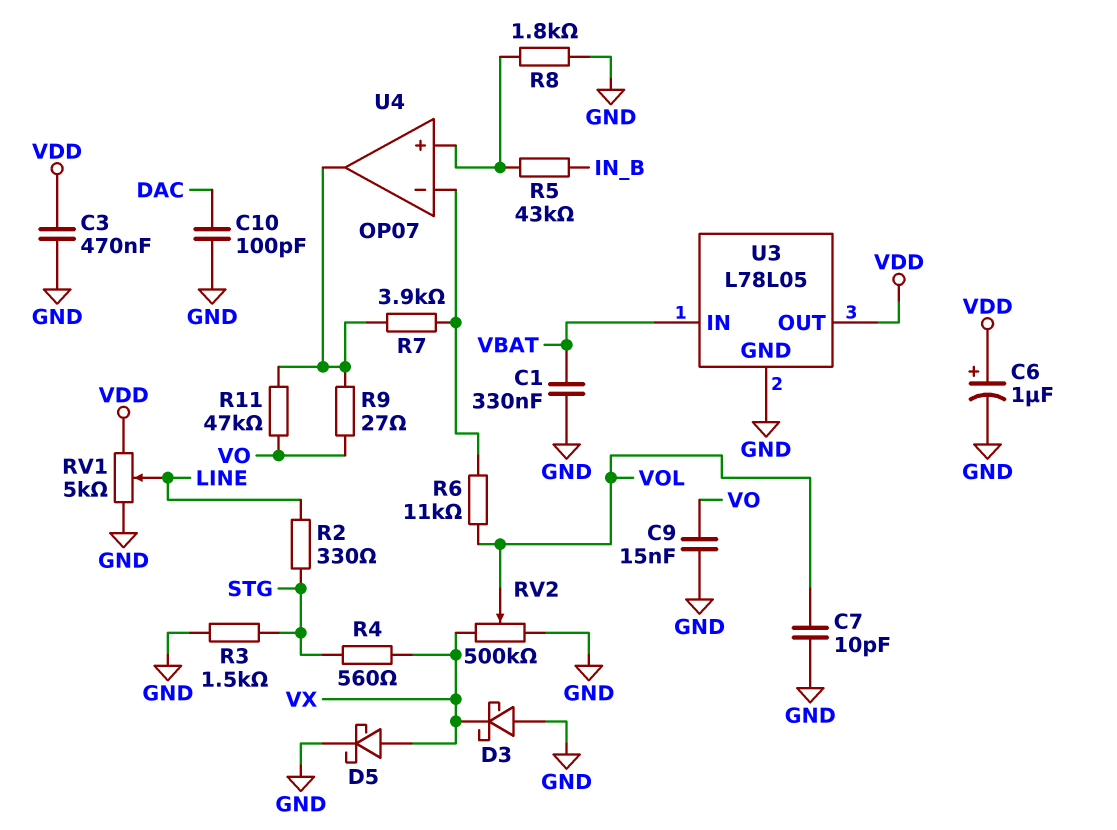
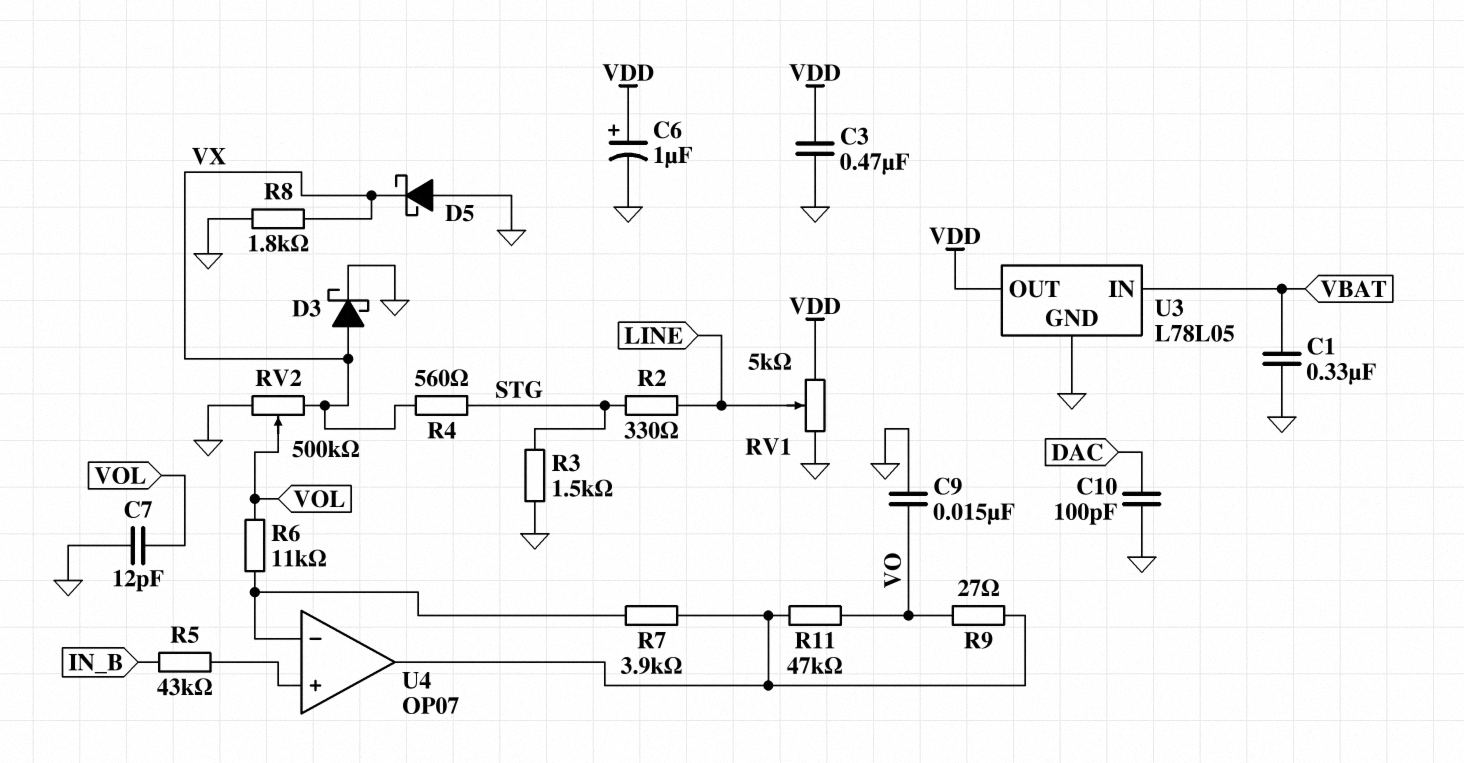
C7: 10pF (GND, VOL) -> 12pF (GND, VOL)
D3: schottky (A GND, K VX) -> schottky (A VX, K GND)
D5: schottky (A VX, K GND) -> schottky (A GND, K VX)
R8: 1.8k (GND, U4/in+) -> 1.8k (GND, VX)

